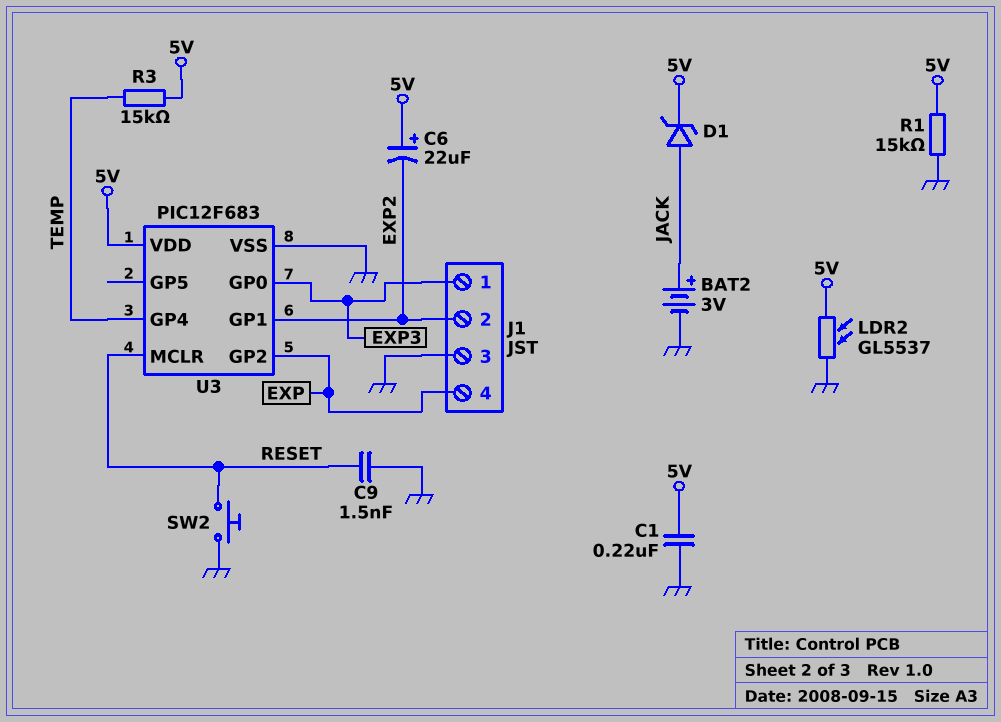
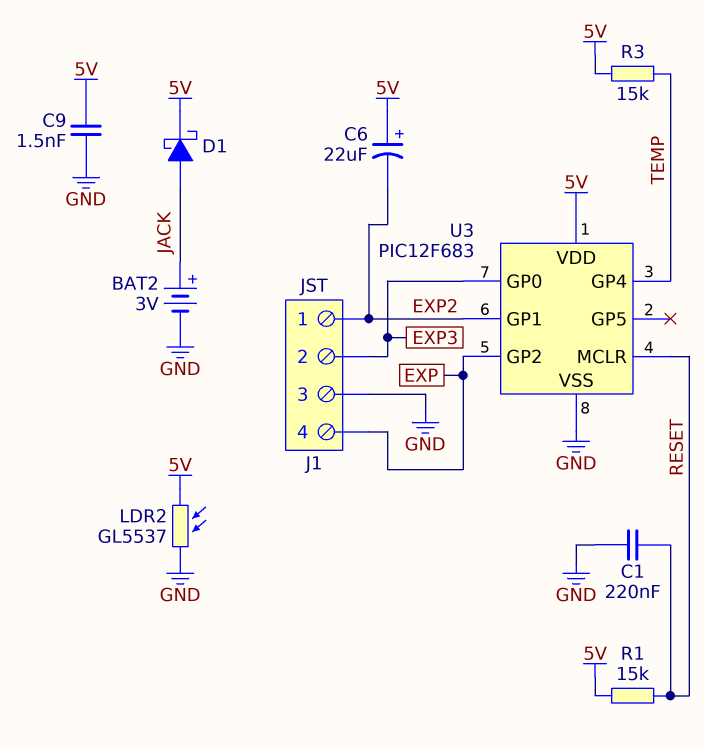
C1: 220nF (5V, GND) -> 220nF (GND, RESET)
C9: 1.5nF (GND, RESET) -> 1.5nF (5V, GND)
D1: zener (A JACK, K 5V) -> schottky (A JACK, K 5V)
J1 pin 1: EXP3 -> EXP2
J1 pin 2: EXP2 -> EXP3
R1: 15k (5V, GND) -> 15k (5V, RESET)
SW2: button (GND, RESET) -> none

